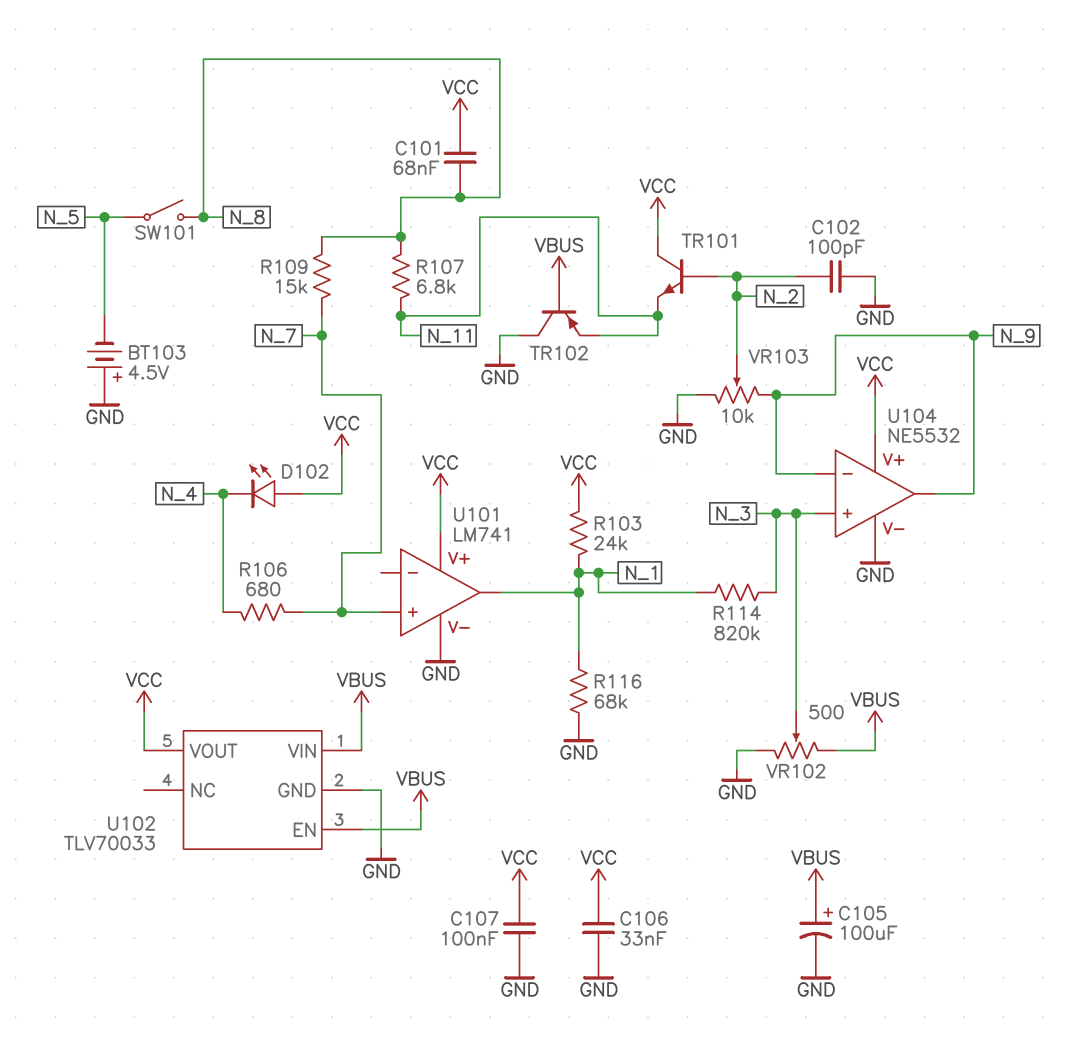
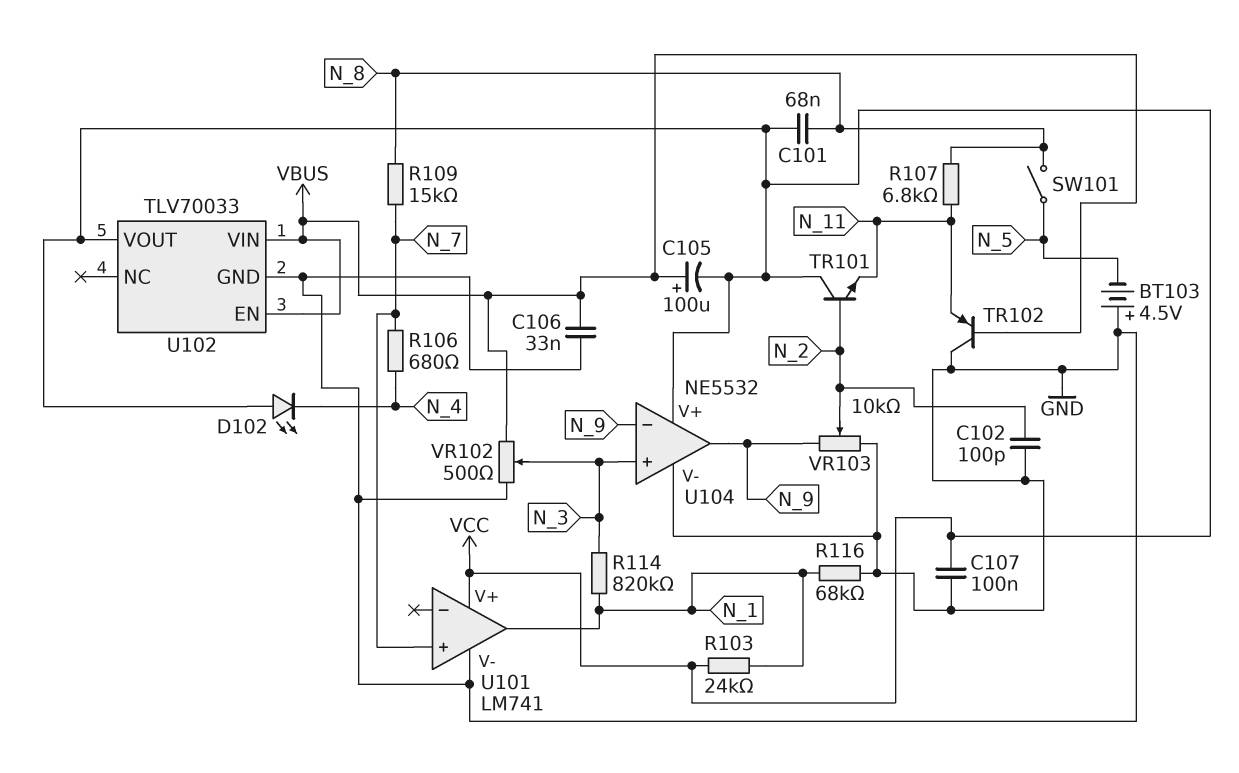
C105: 100uF (plus VBUS, minus GND) -> 100uF (plus VBUS, minus VCC)
C106: 33nF (GND, VCC) -> 33nF (GND, VBUS)

